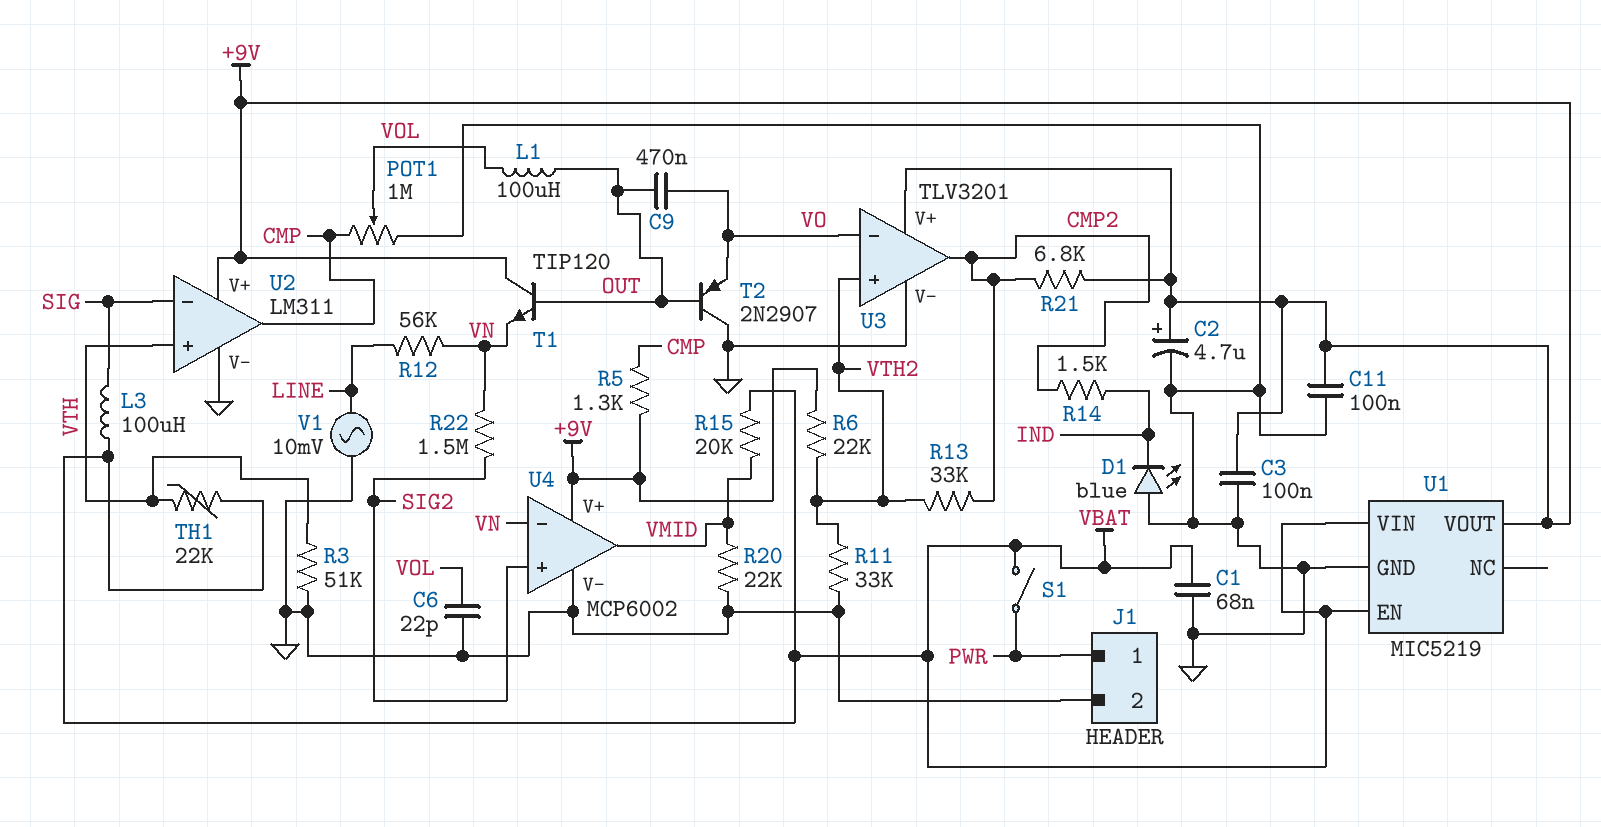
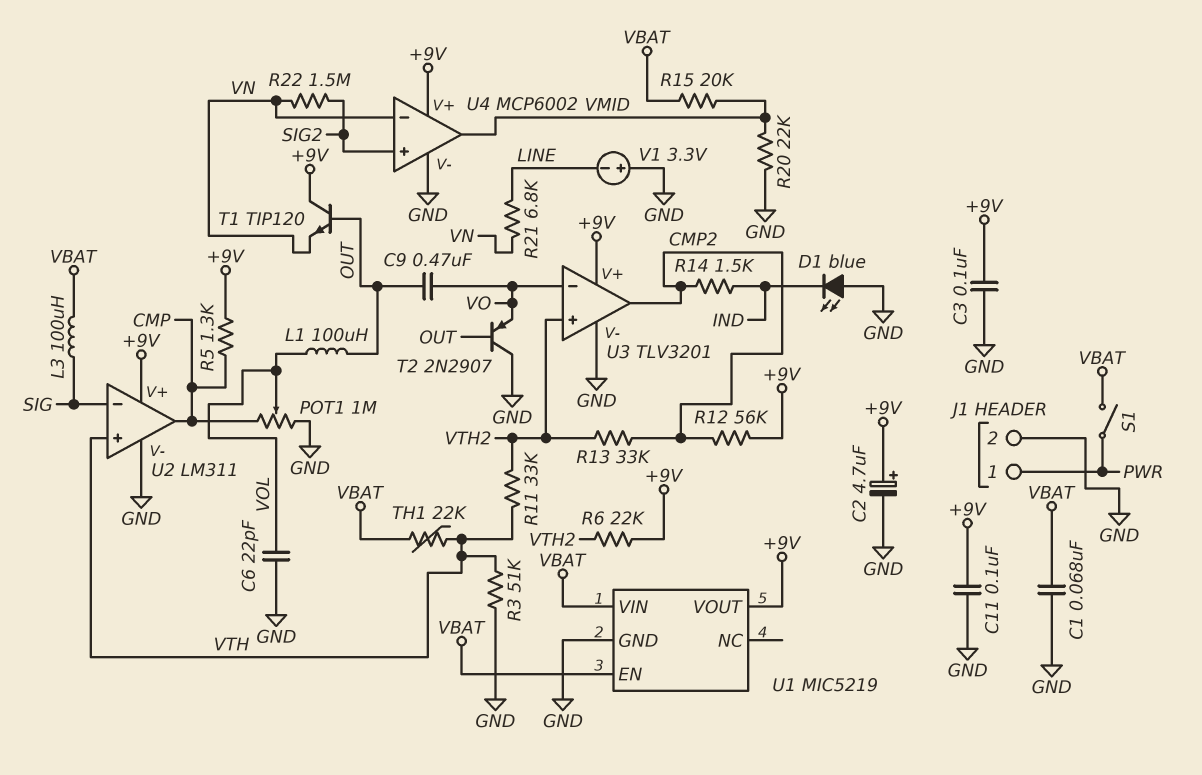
R11: 33k (GND, VTH2) -> 33k (VTH, VTH2)
R12: 56k (LINE, VN) -> 56k (+9V, CMP2)
R21: 6.8k (+9V, CMP2) -> 6.8k (LINE, VN)
V1: AC 10mV (GND, LINE) -> 3.3V (plus GND, minus LINE)

